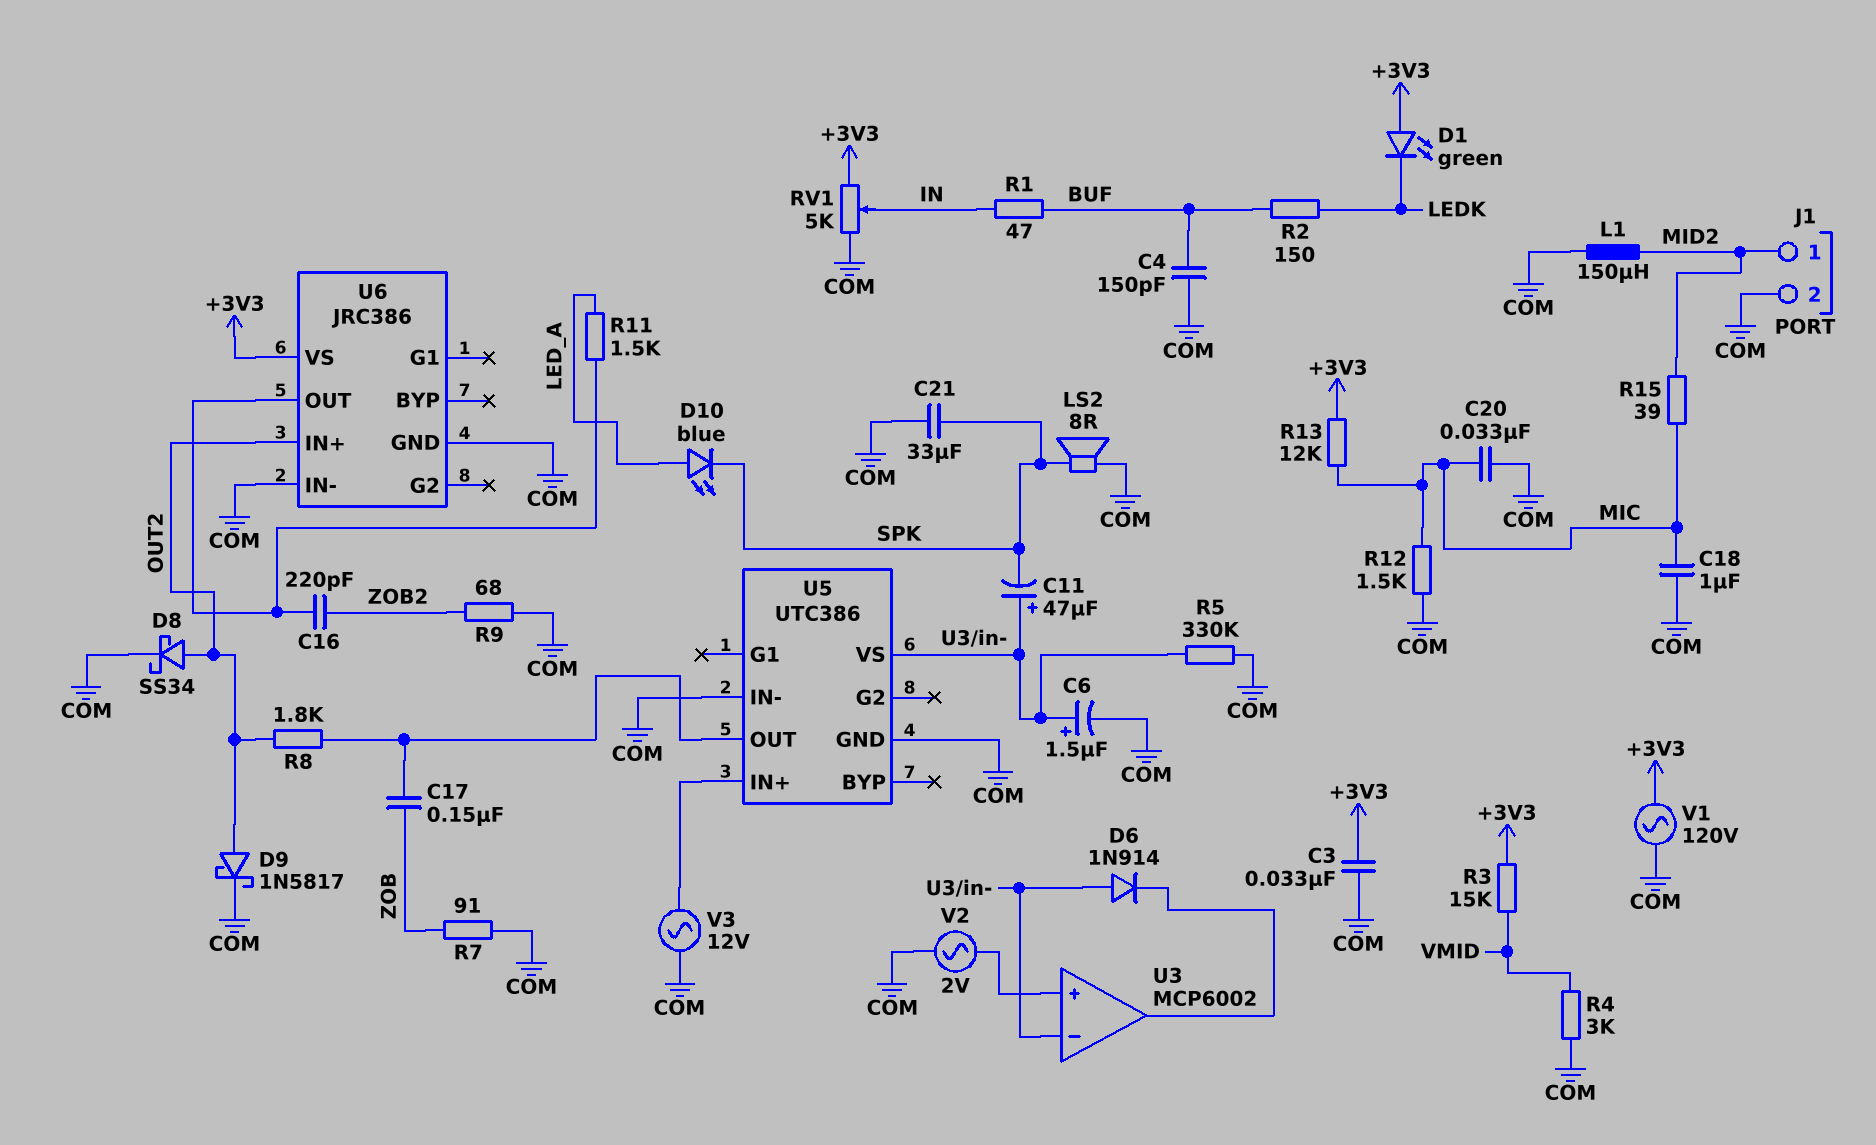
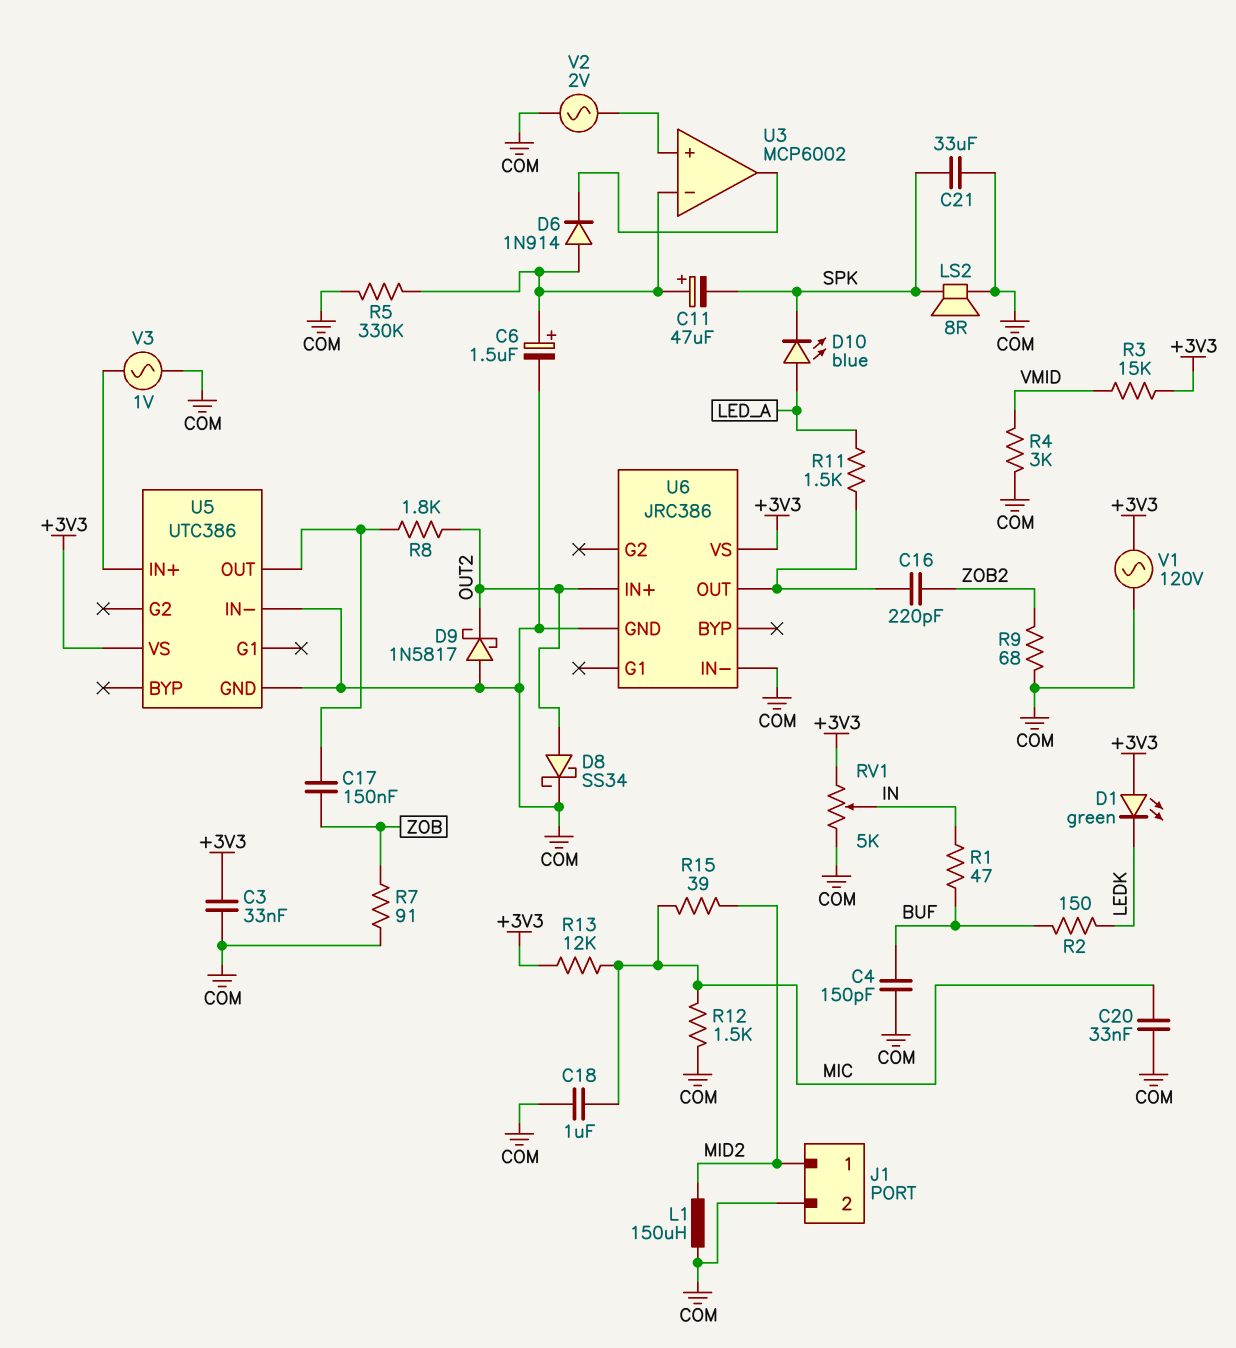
D9: schottky 1N5817 (A OUT2, K COM) -> schottky 1N5817 (A COM, K OUT2)
U5 pin VS: U3/in- -> +3V3
V3: AC 12V (COM, U5/IN+) -> AC 1V (COM, U5/IN+)

